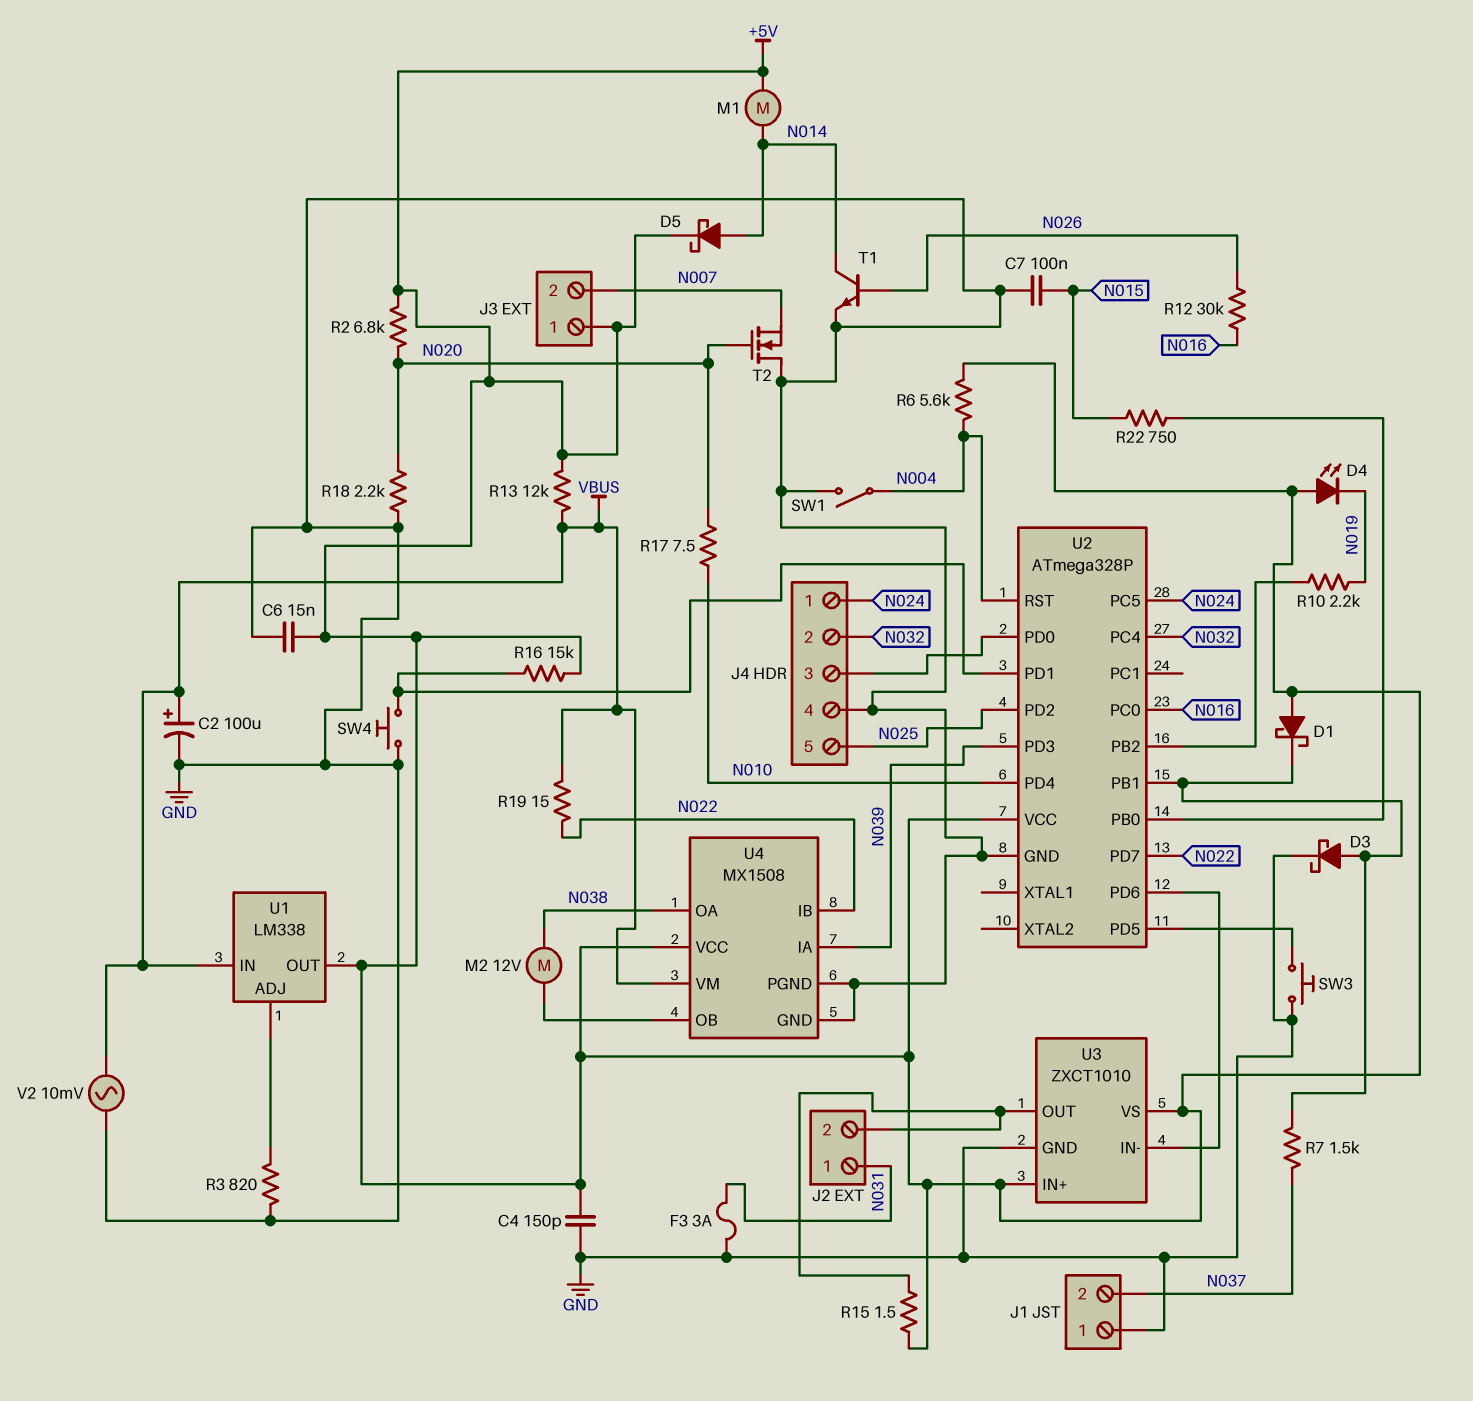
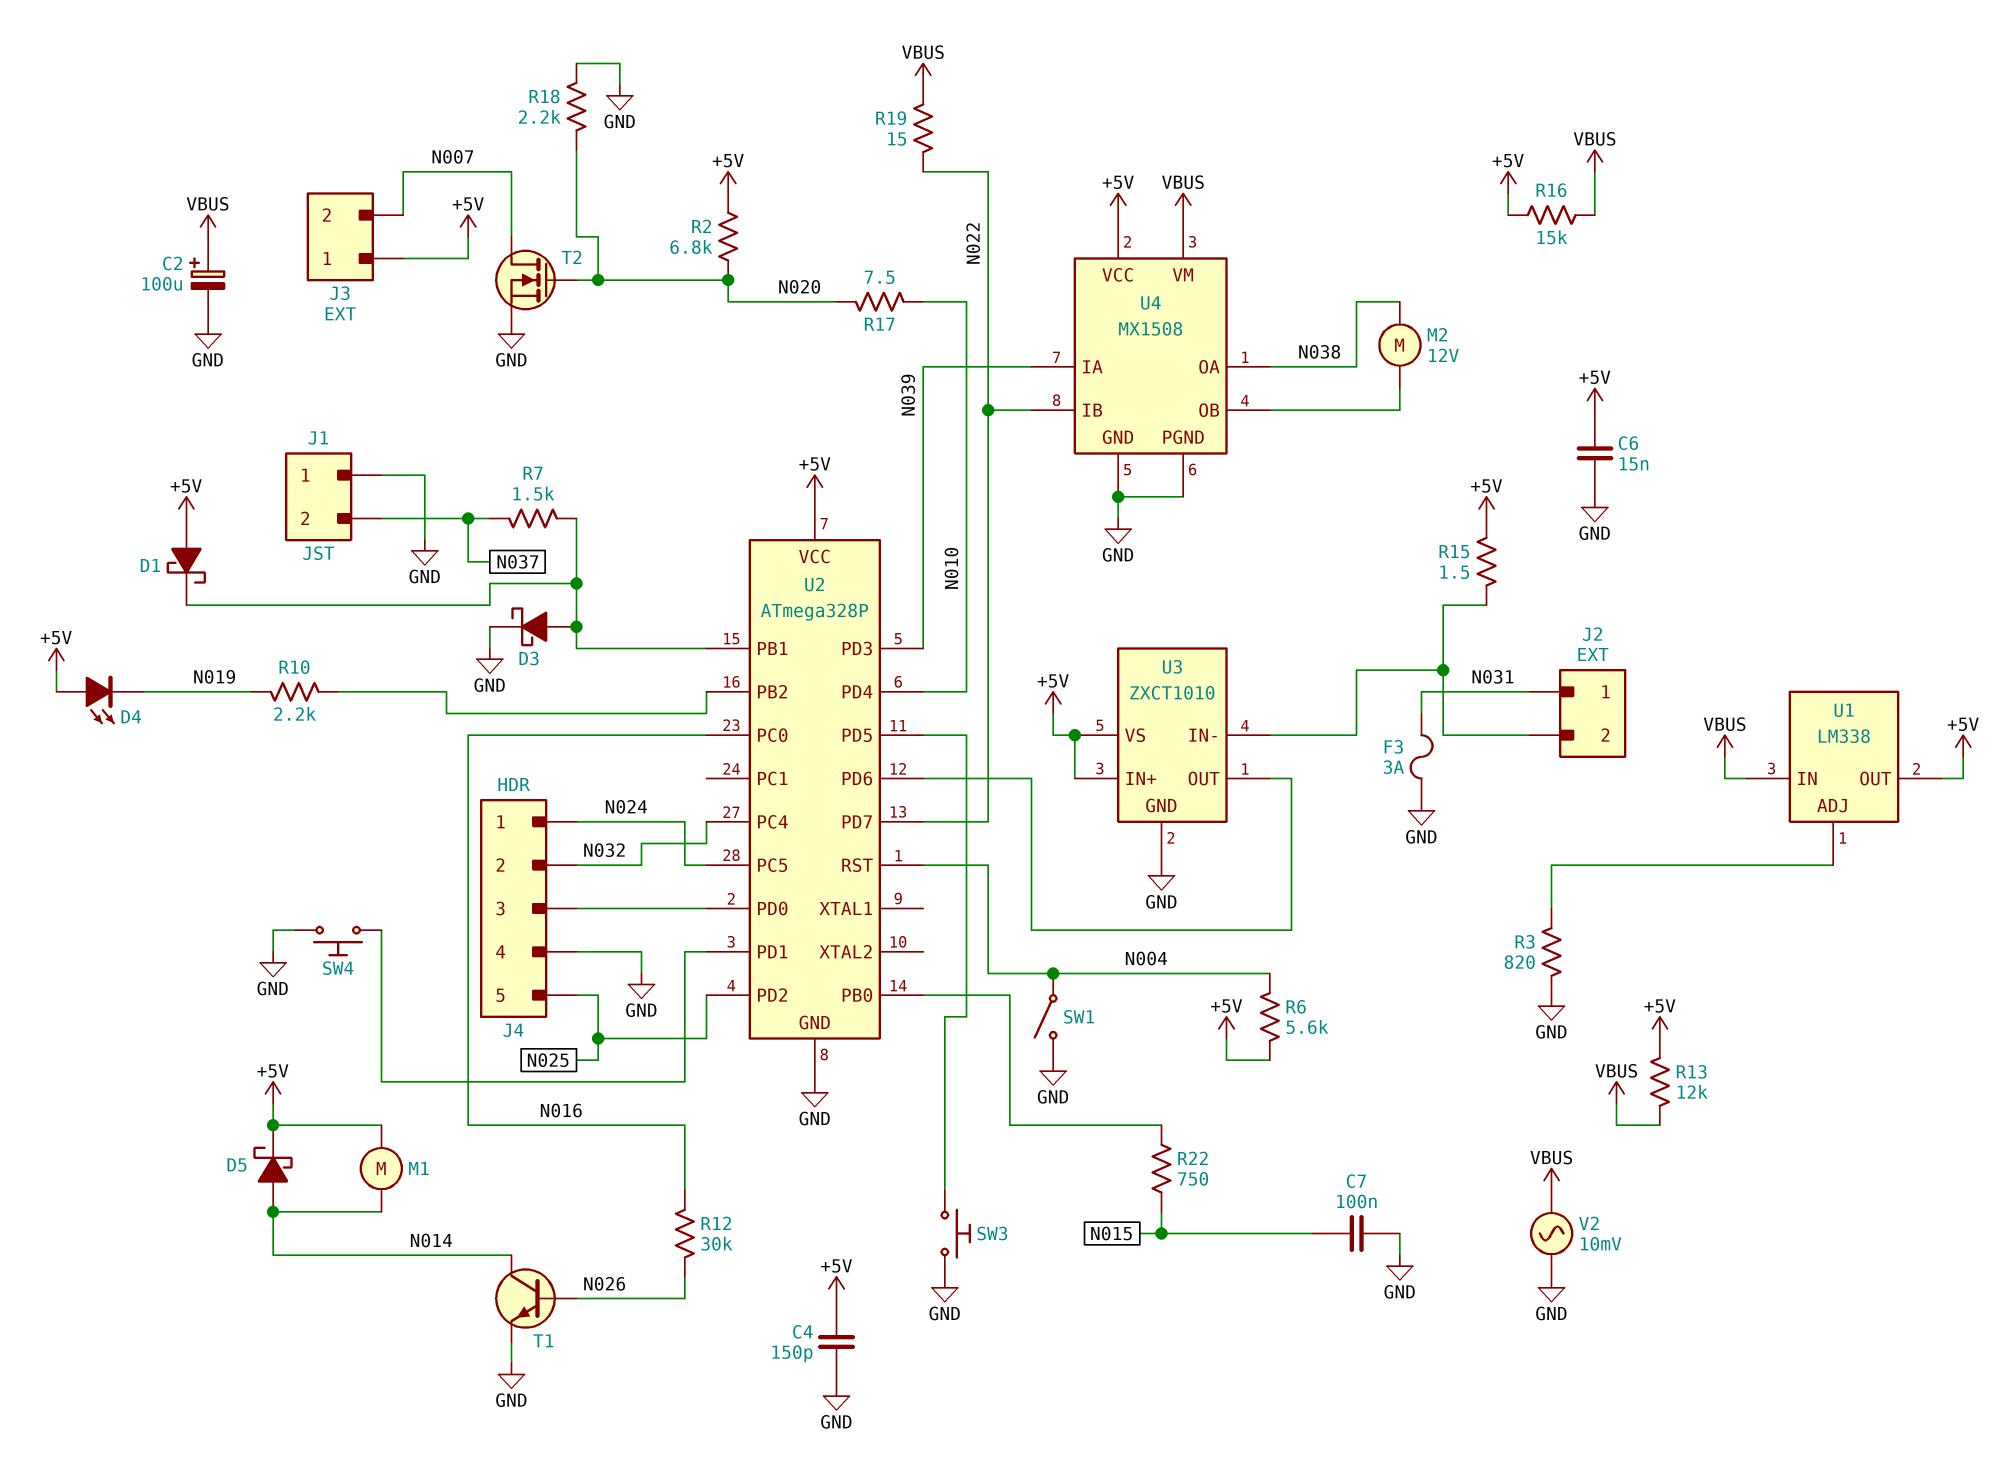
R16: 15k (+5V, U2/PD1) -> 15k (+5V, VBUS)
T2: NMOS (G N020, D GND, S N007) -> NMOS (G N020, D N007, S GND)
U3 pin IN-: U2/PD6 -> J2/2
U3 pin OUT: J2/2 -> U2/PD6

